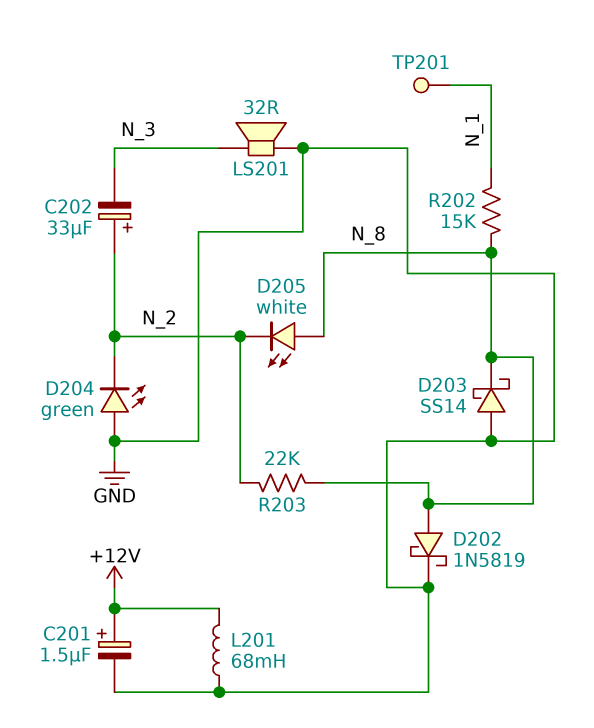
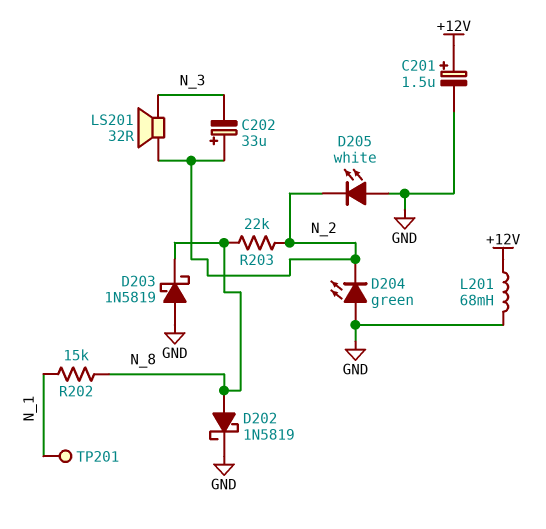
D203: schottky SS14 (A GND, K N_8) -> schottky 1N5819 (A GND, K N_8)
D205: LED white (A N_8, K N_2) -> LED white (A GND, K N_2)
LS201: speaker 32R (GND, N_3) -> speaker 32R (N_2, N_3)

